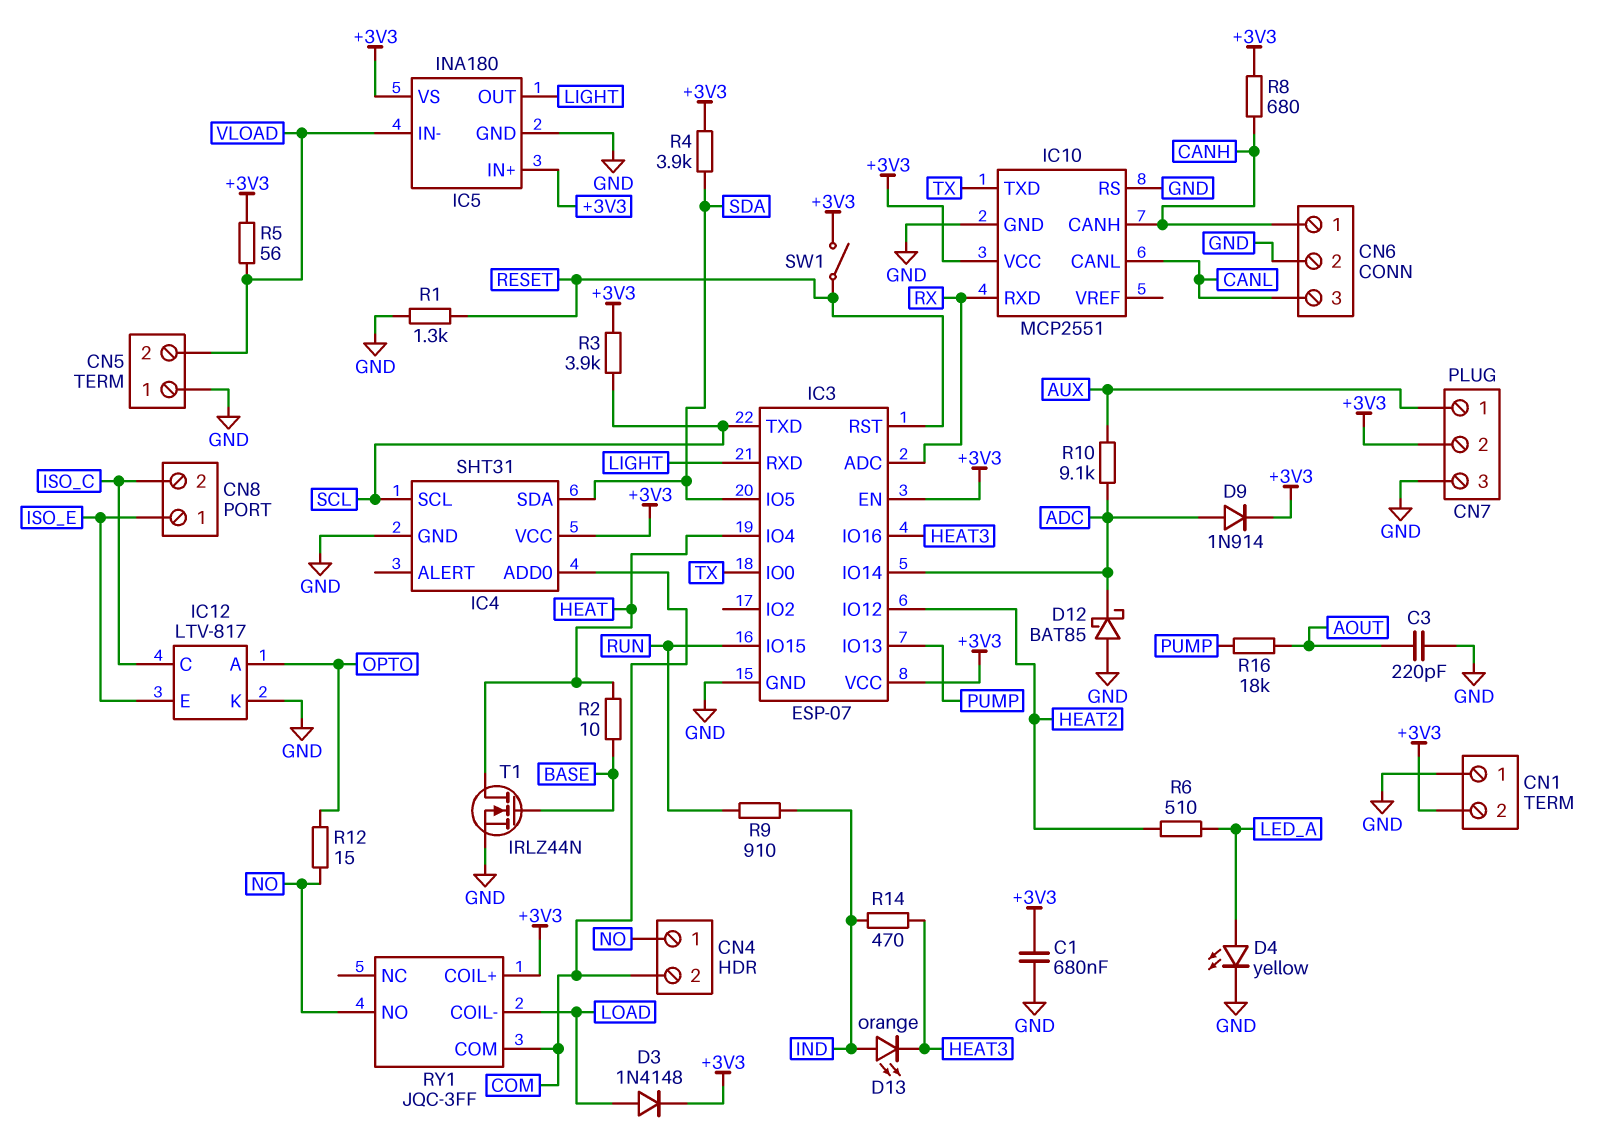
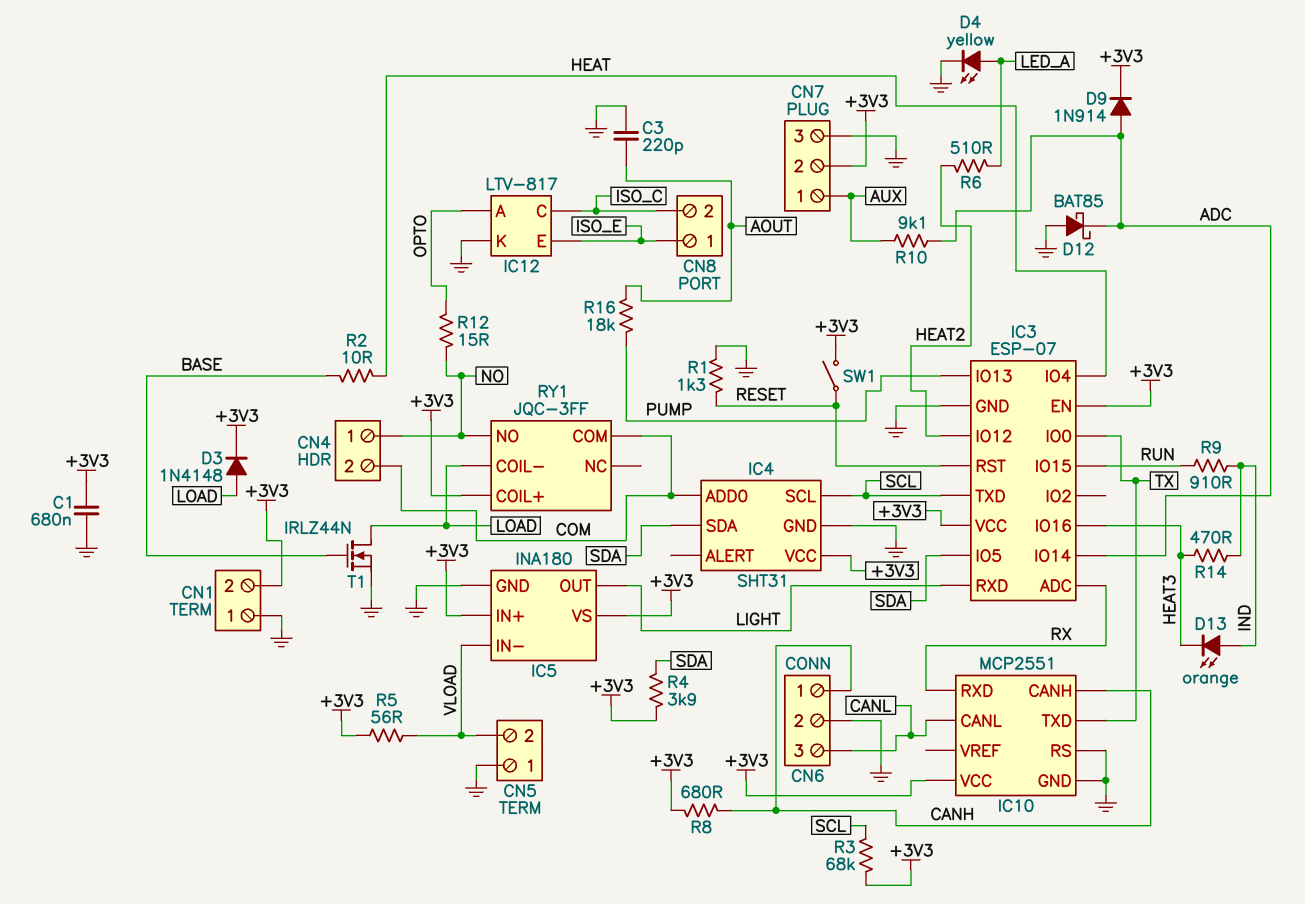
R3: 3.9k (+3V3, SCL) -> 68k (+3V3, SCL)
T1: NMOS IRLZ44N (G BASE, D HEAT, S GND) -> NMOS IRLZ44N (G BASE, D LOAD, S GND)

